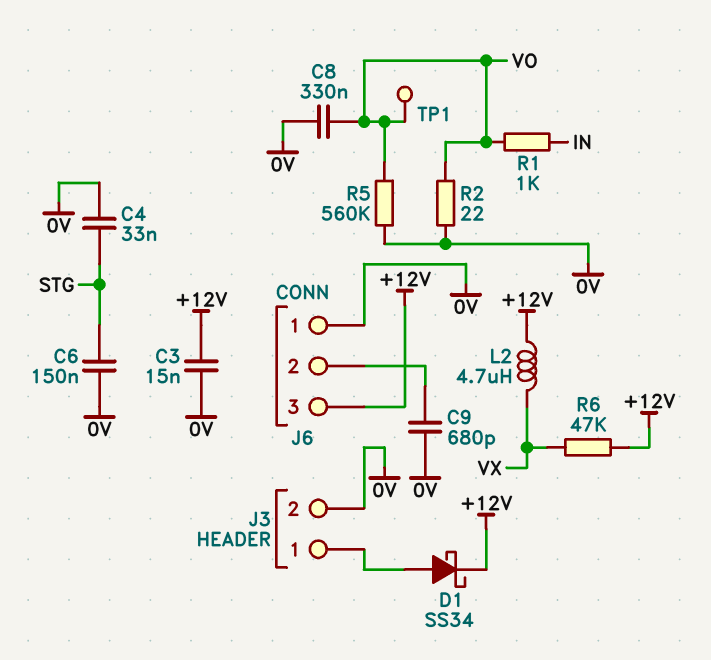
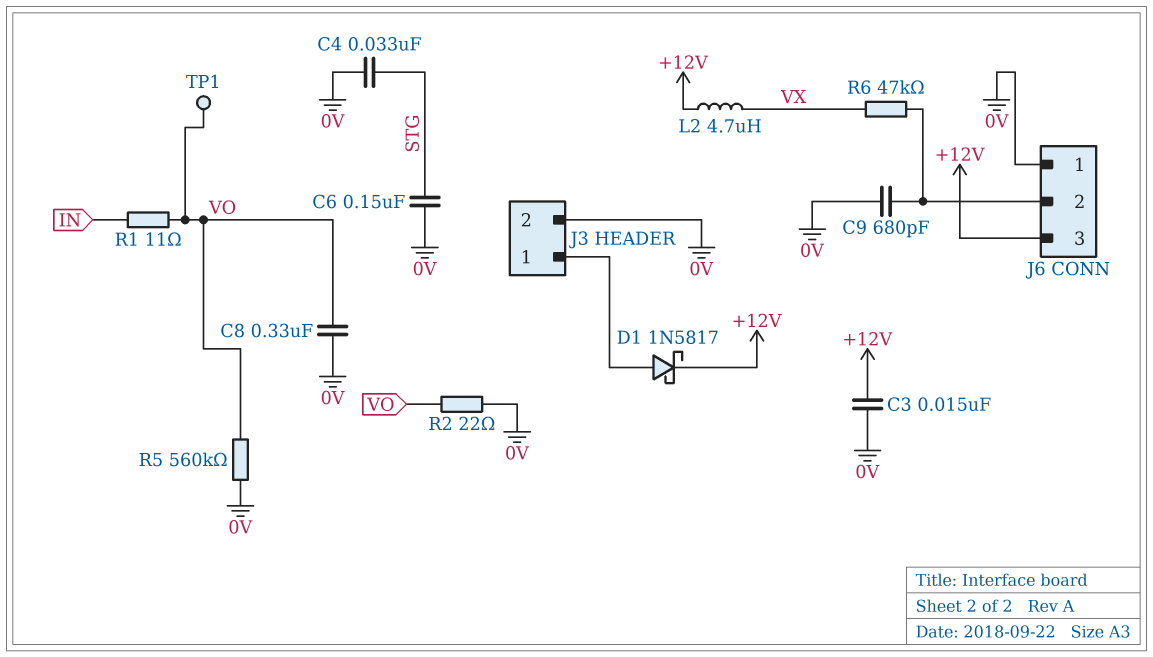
D1: schottky SS34 (A J3/1, K +12V) -> schottky 1N5817 (A J3/1, K +12V)
R1: 1k (IN, VO) -> 11 (IN, VO)
R6: 47k (+12V, VX) -> 47k (J6/2, VX)

